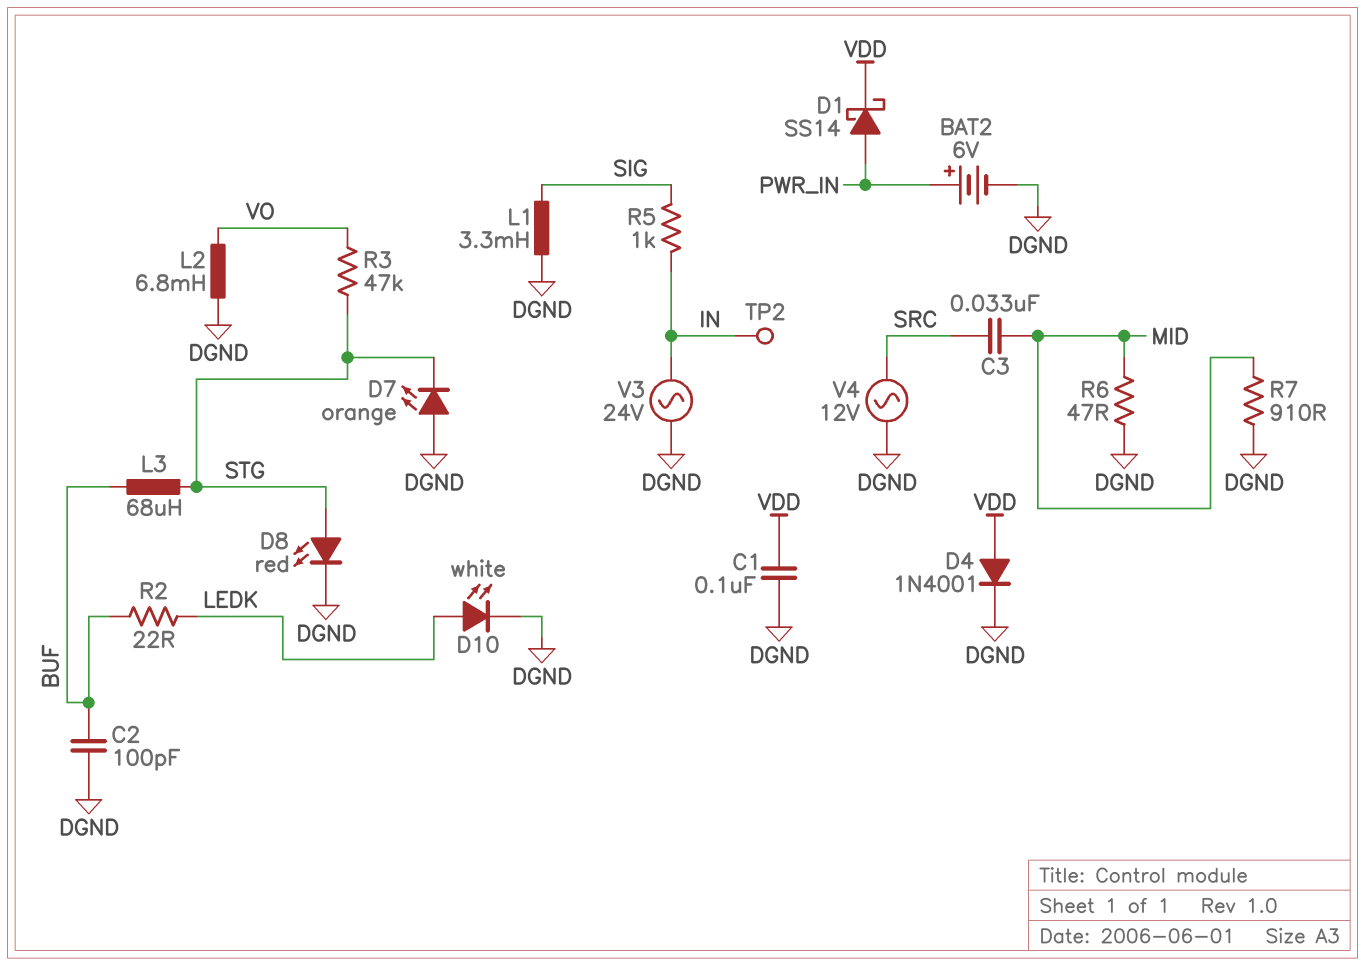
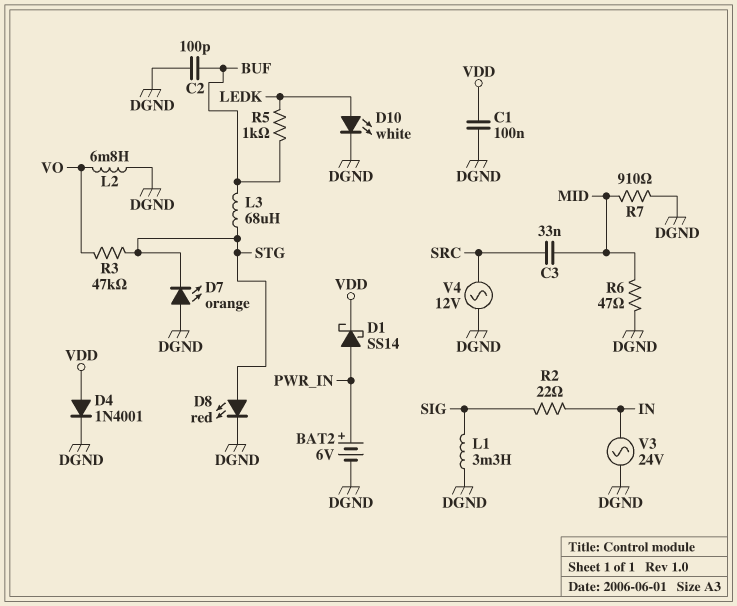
R2: 22 (BUF, LEDK) -> 22 (IN, SIG)
R5: 1k (IN, SIG) -> 1k (BUF, LEDK)
TP2: test point (IN) -> none

